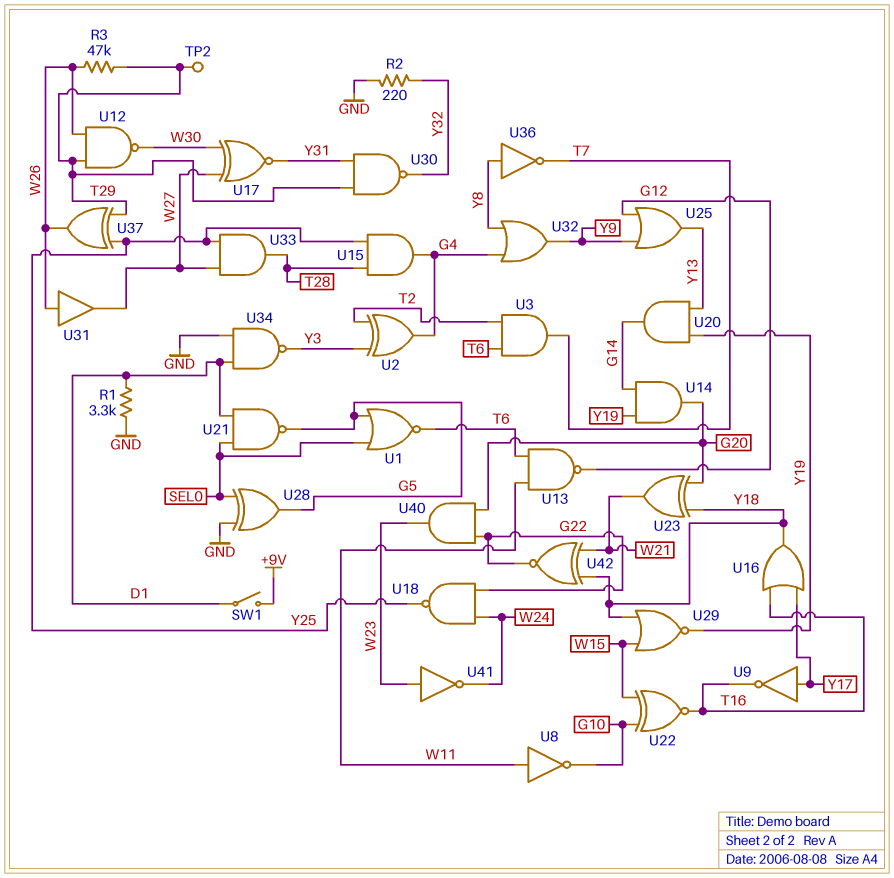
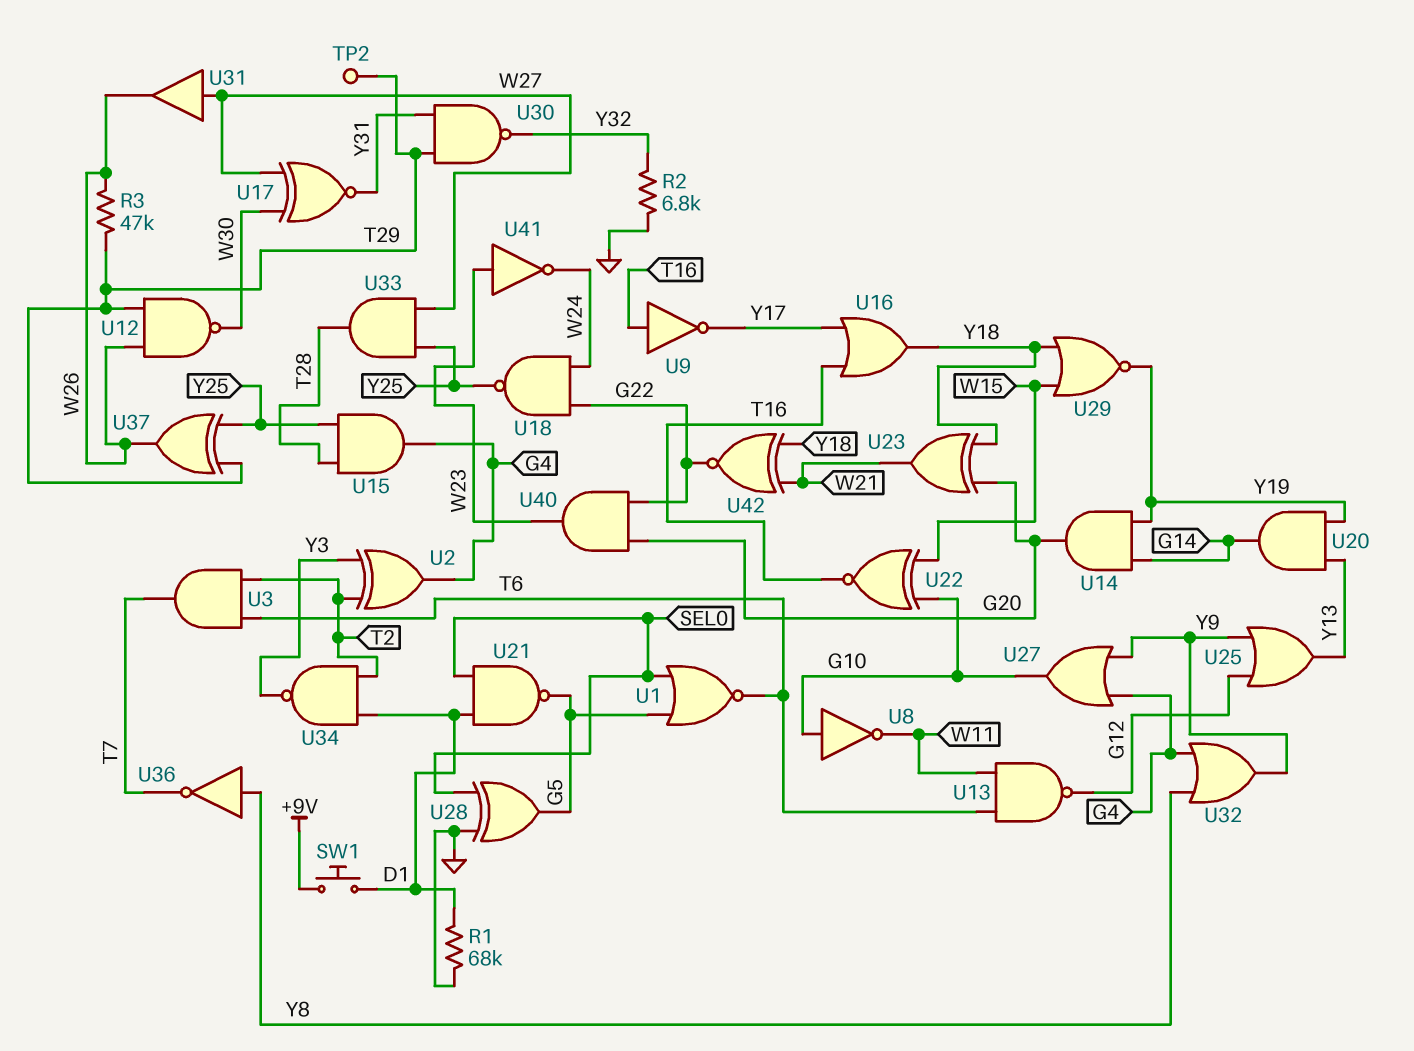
R1: 3.3k (D1, GND) -> 68k (D1, GND)
R2: 220 (GND, Y32) -> 6.8k (GND, Y32)
SW1: switch (+9V, D1) -> button (+9V, D1)
U8: NOT (in W11, out G10) -> NOT (in G10, out W11)
U9: NOT (in Y17, out T16) -> NOT (in T16, out Y17)
U27: none -> OR (in G4, in Y9, out G10)
U31: buffer (in W26, out W27) -> buffer (in W27, out W26)
U34: NAND (in D1, in GND, out Y3) -> NAND (in D1, in T2, out Y3)

